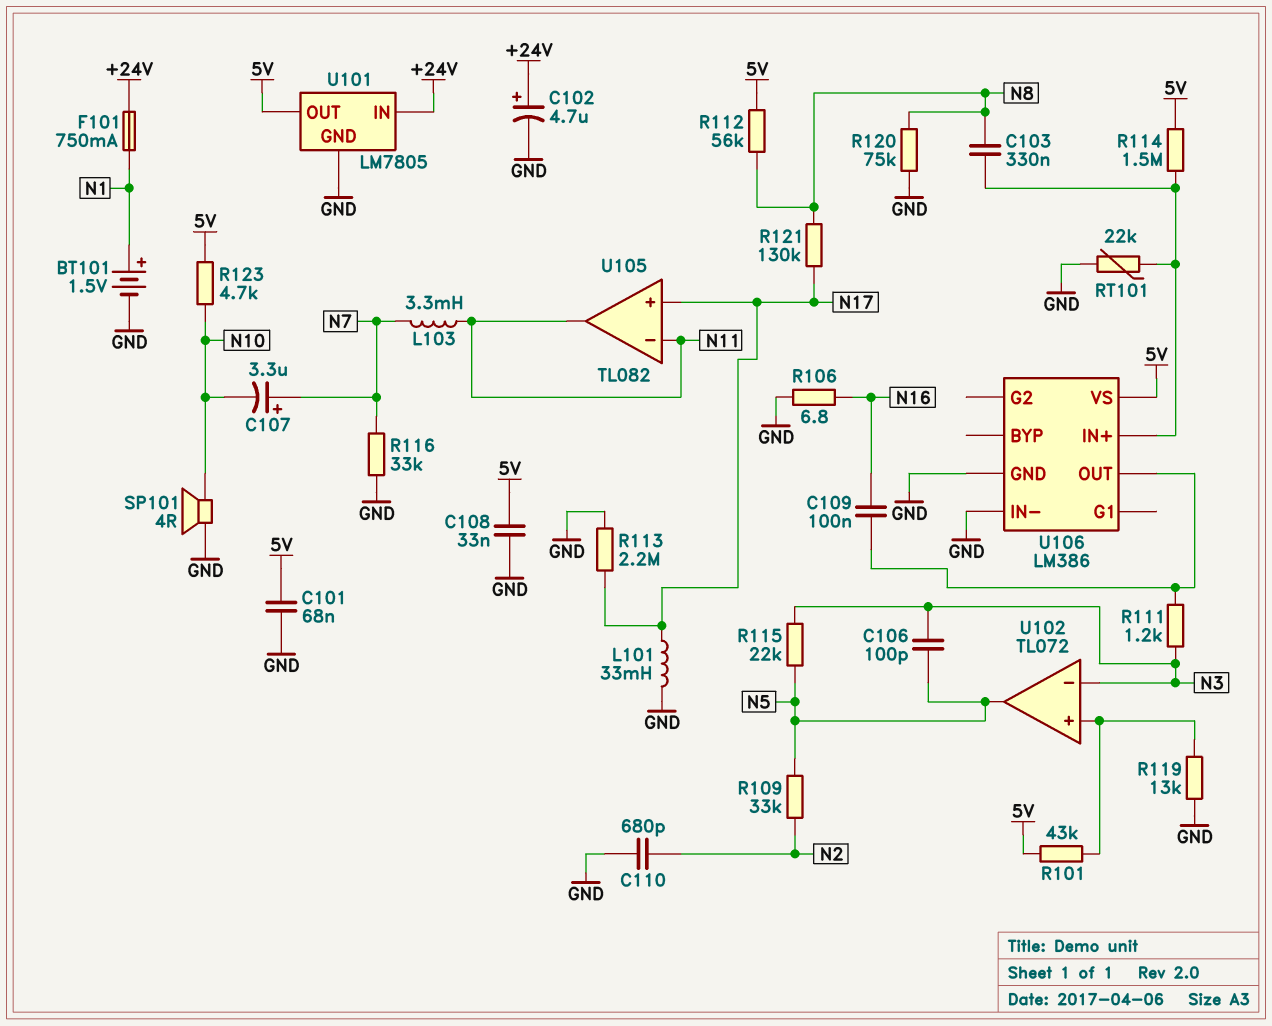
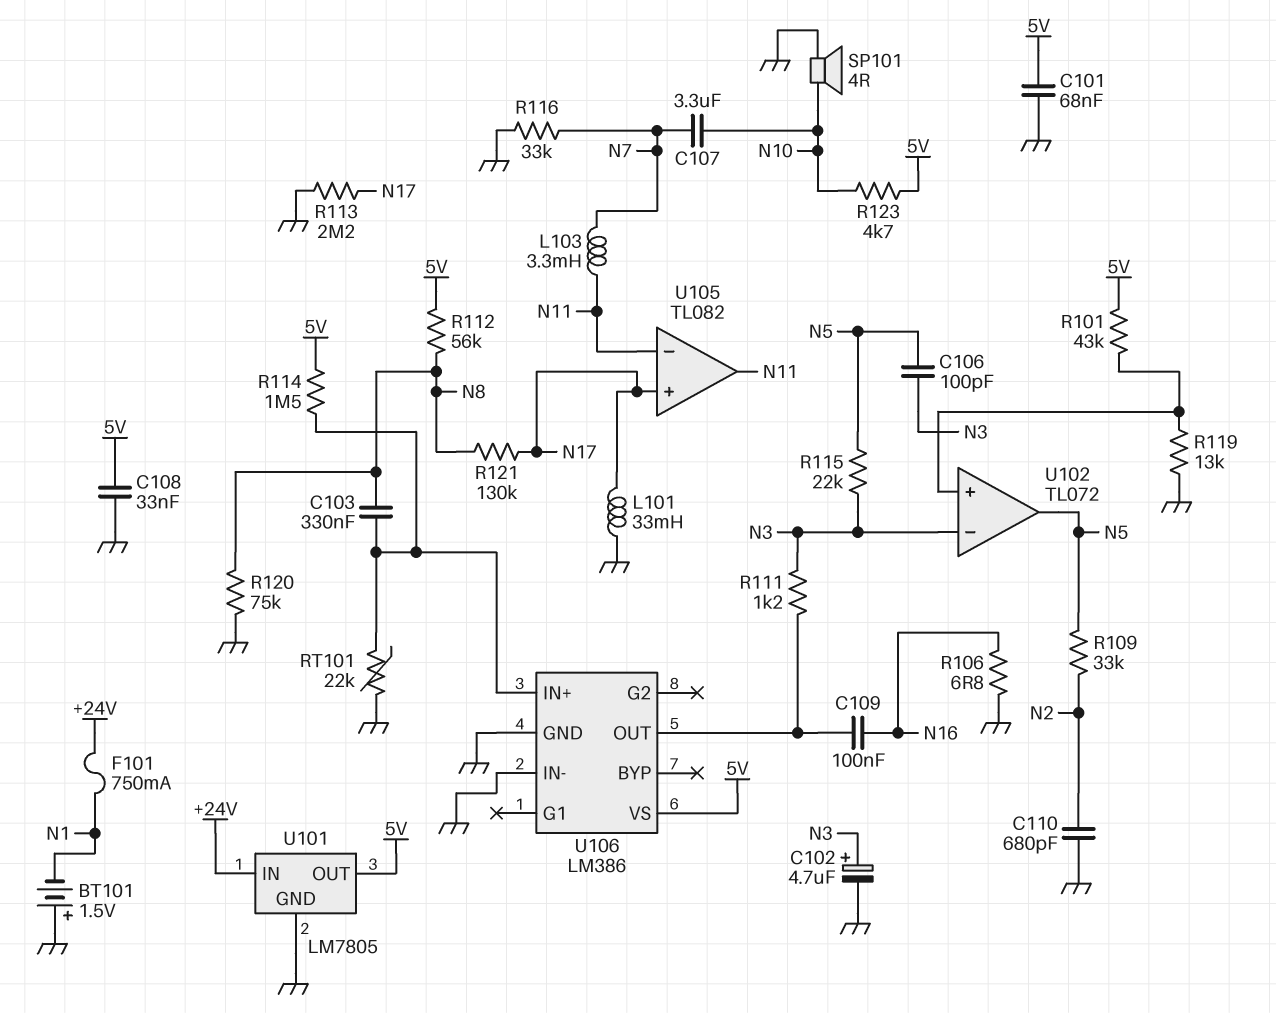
BT101: 1.5V (plus N1, minus GND) -> 1.5V (plus GND, minus N1)
C102: 4.7uF (plus +24V, minus GND) -> 4.7uF (plus N3, minus GND)
C107: 3.3uF (plus N7, minus N10) -> 3.3uF (N7, N10)

